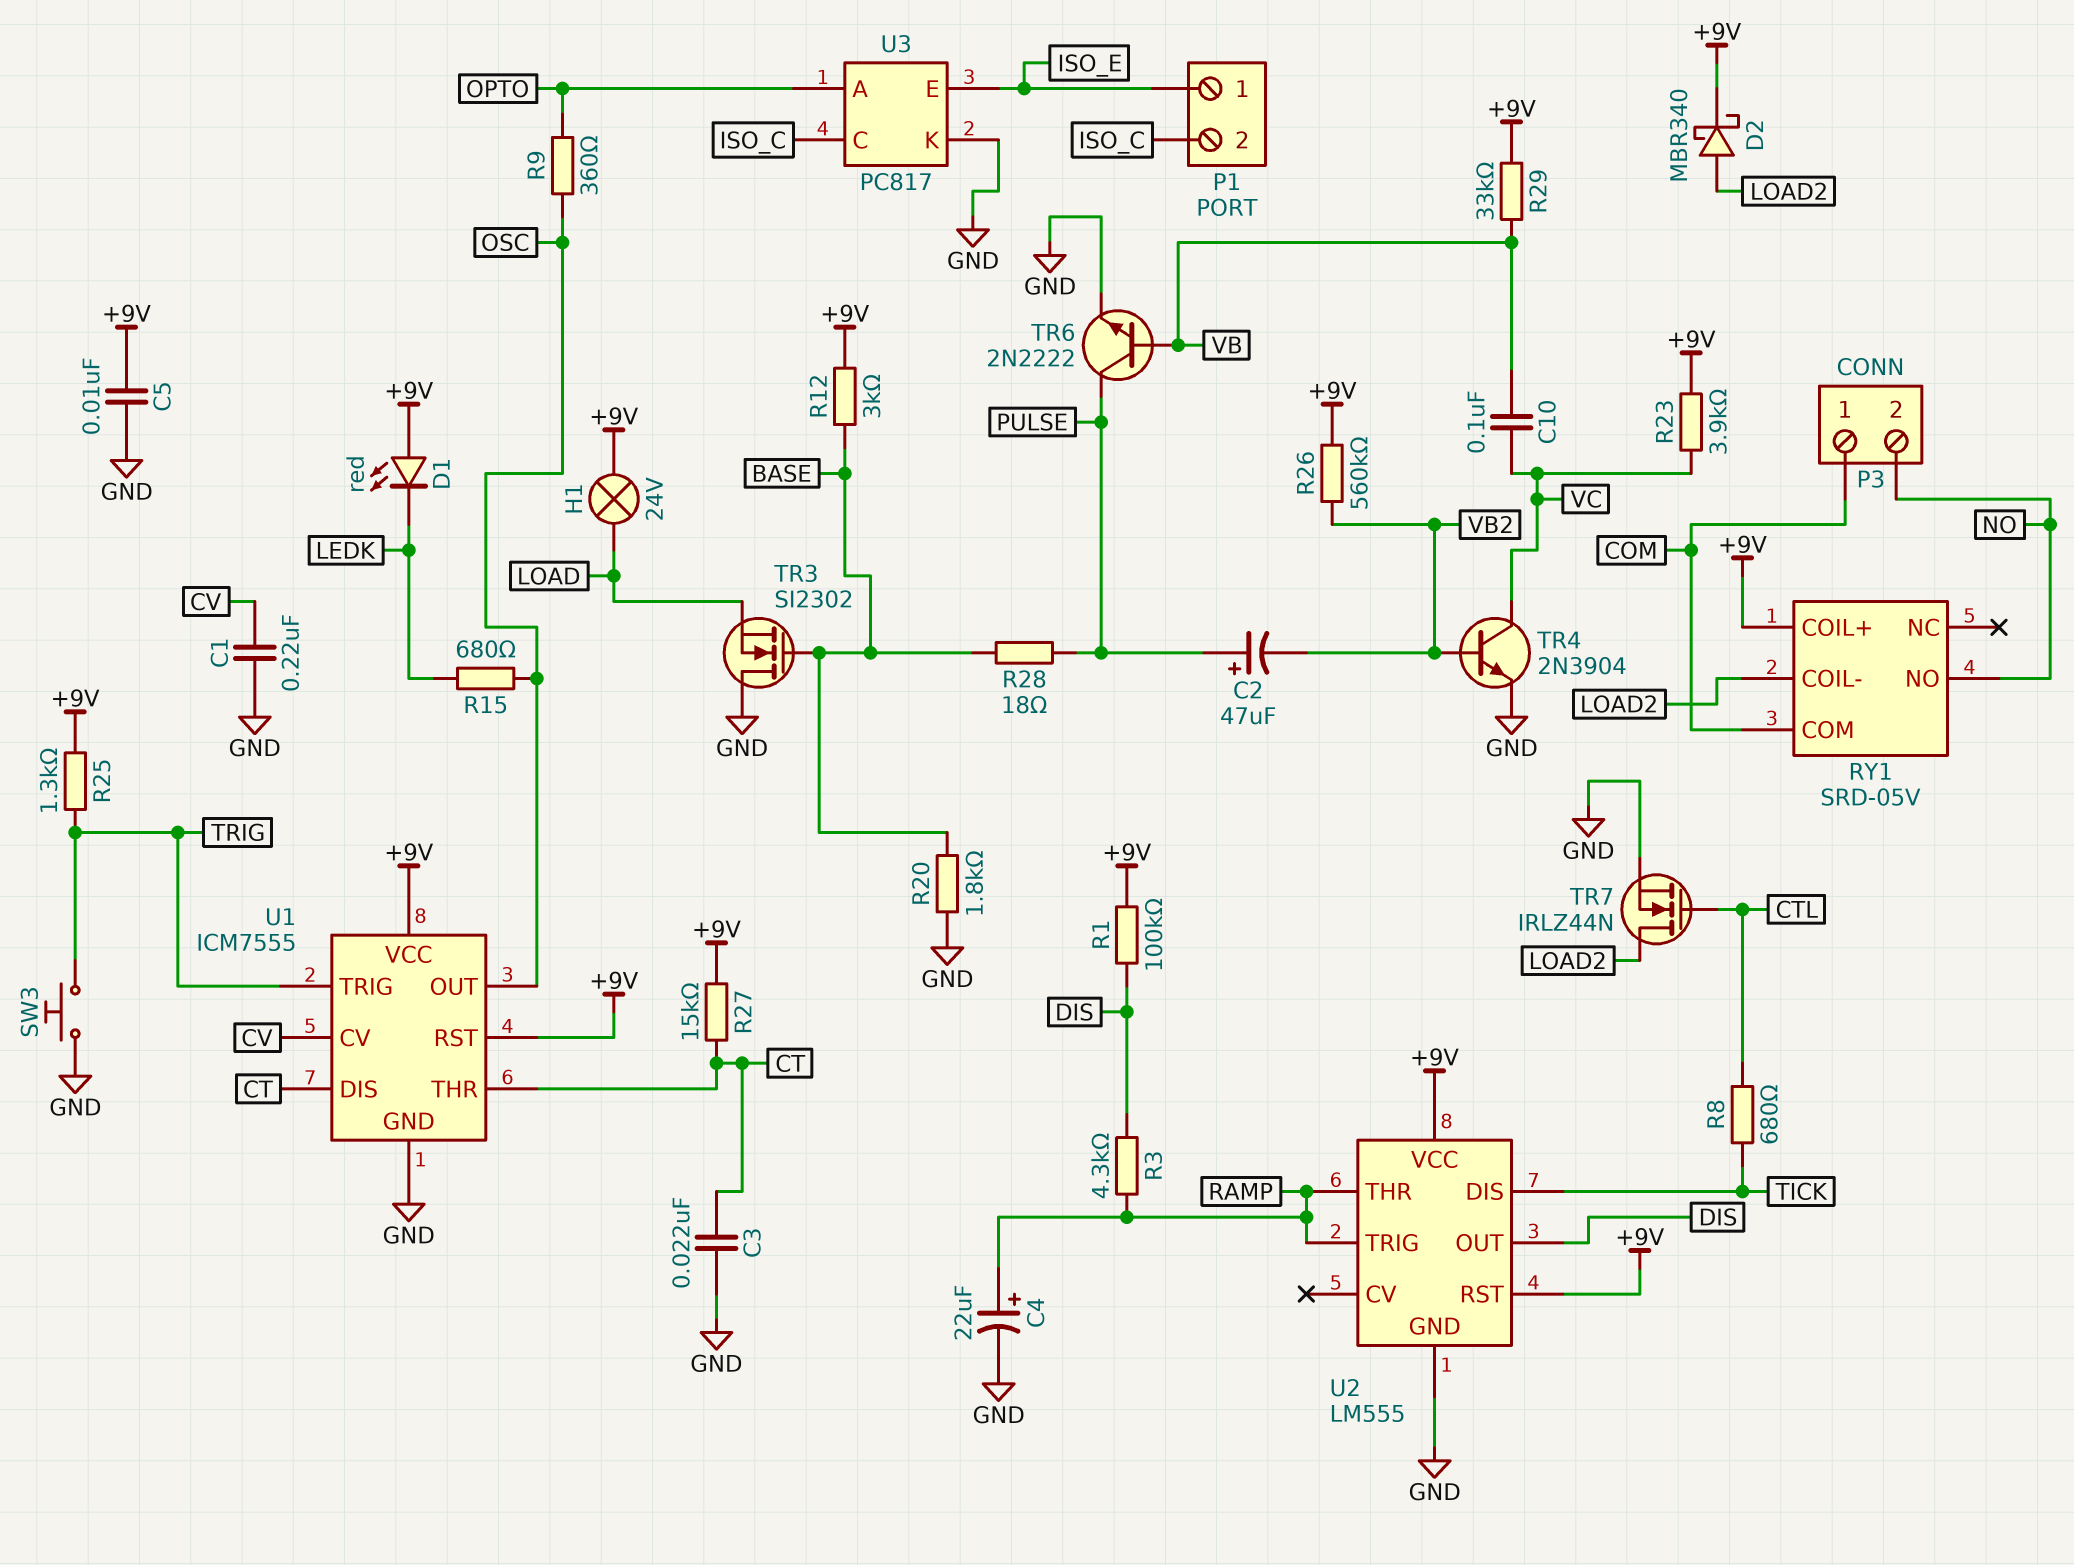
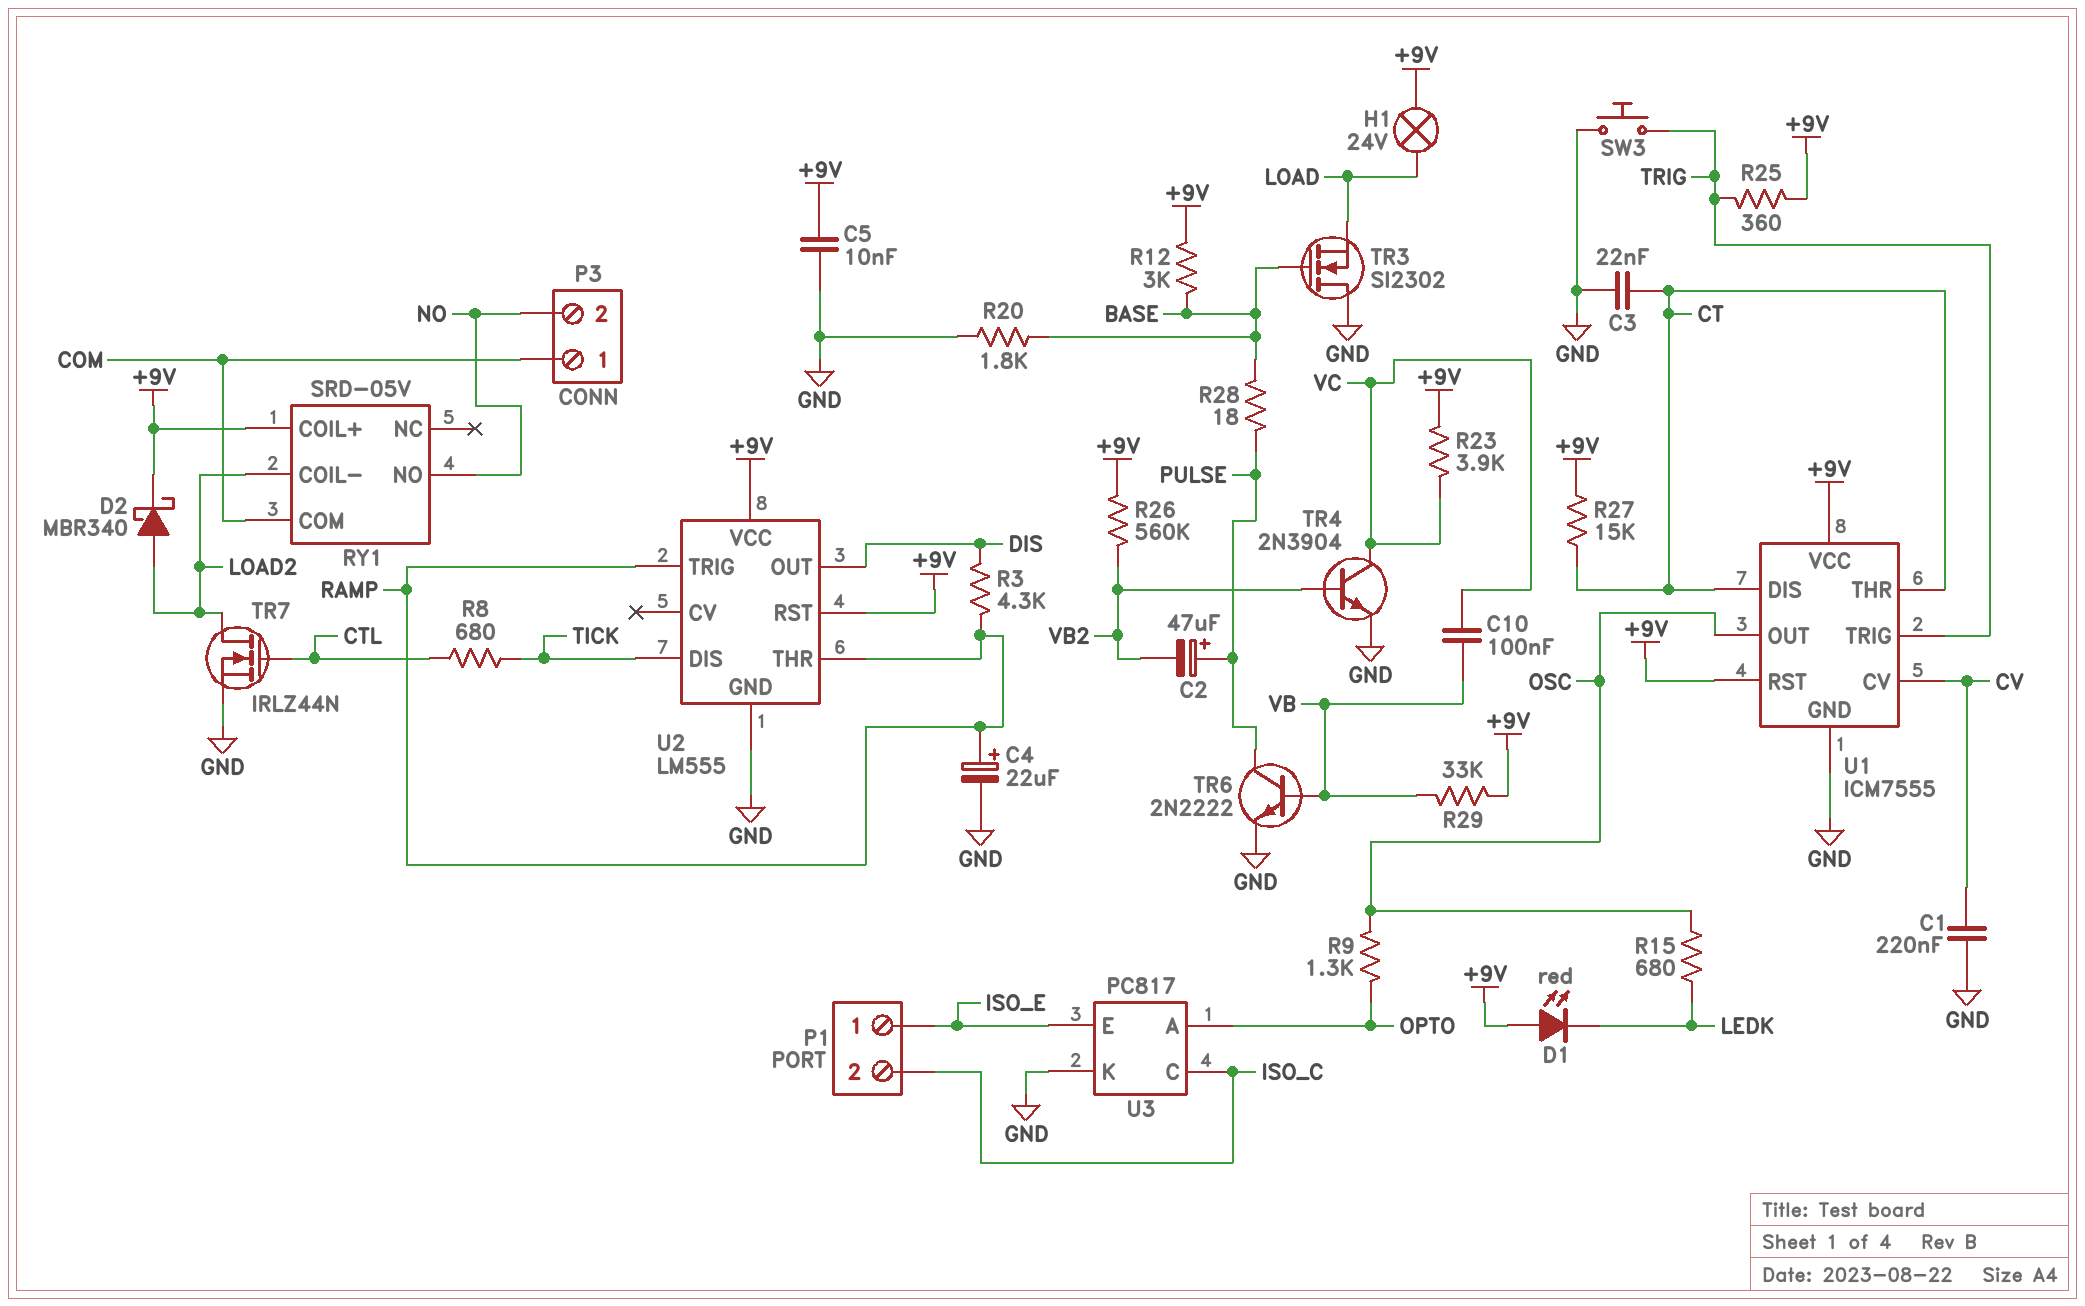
R1: 100k (+9V, DIS) -> none
R9: 360 (OPTO, OSC) -> 1.3k (OPTO, OSC)
R25: 1.3k (+9V, TRIG) -> 360 (+9V, TRIG)

